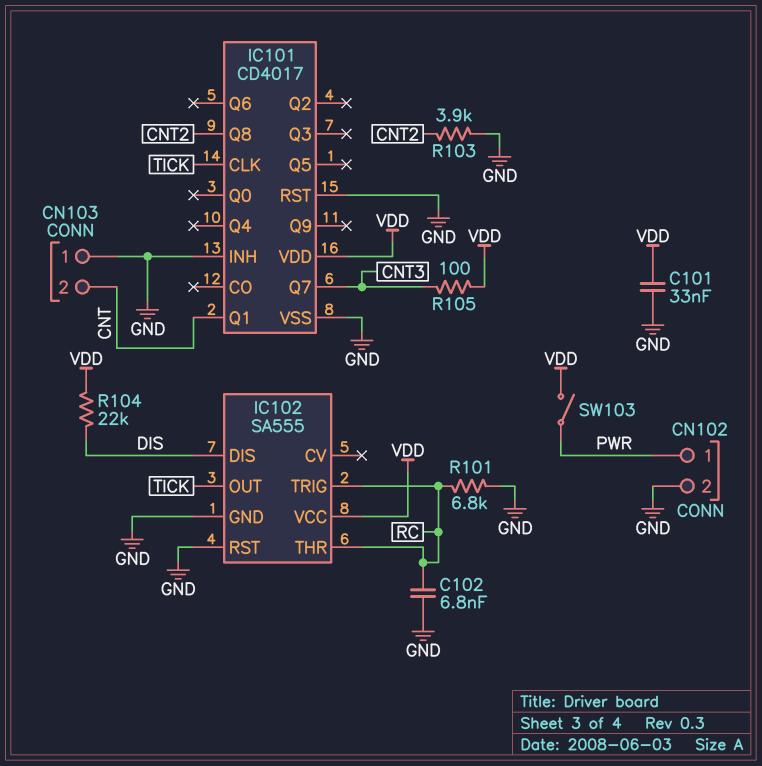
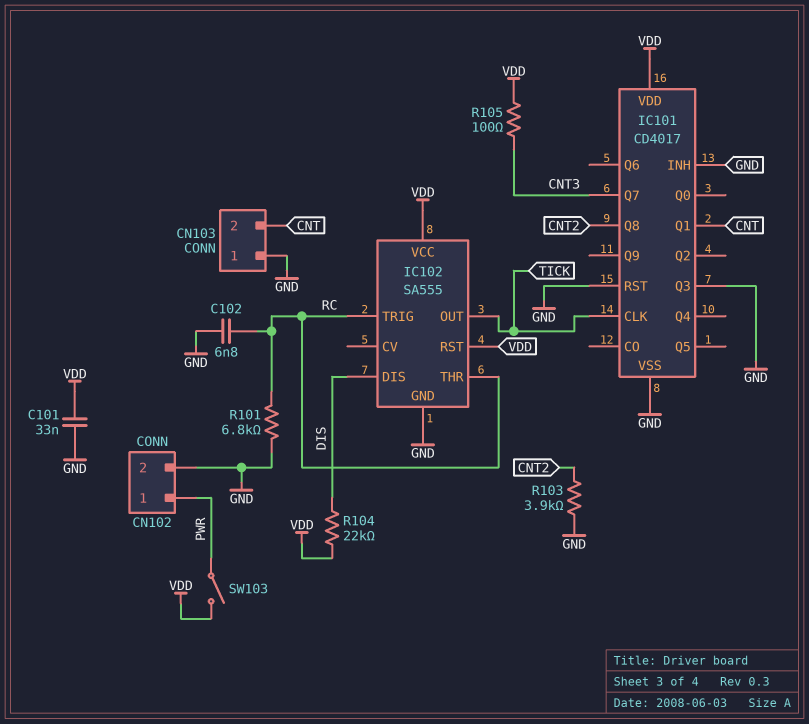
IC101 pin Q3: none -> GND
IC102 pin RST: GND -> VDD

